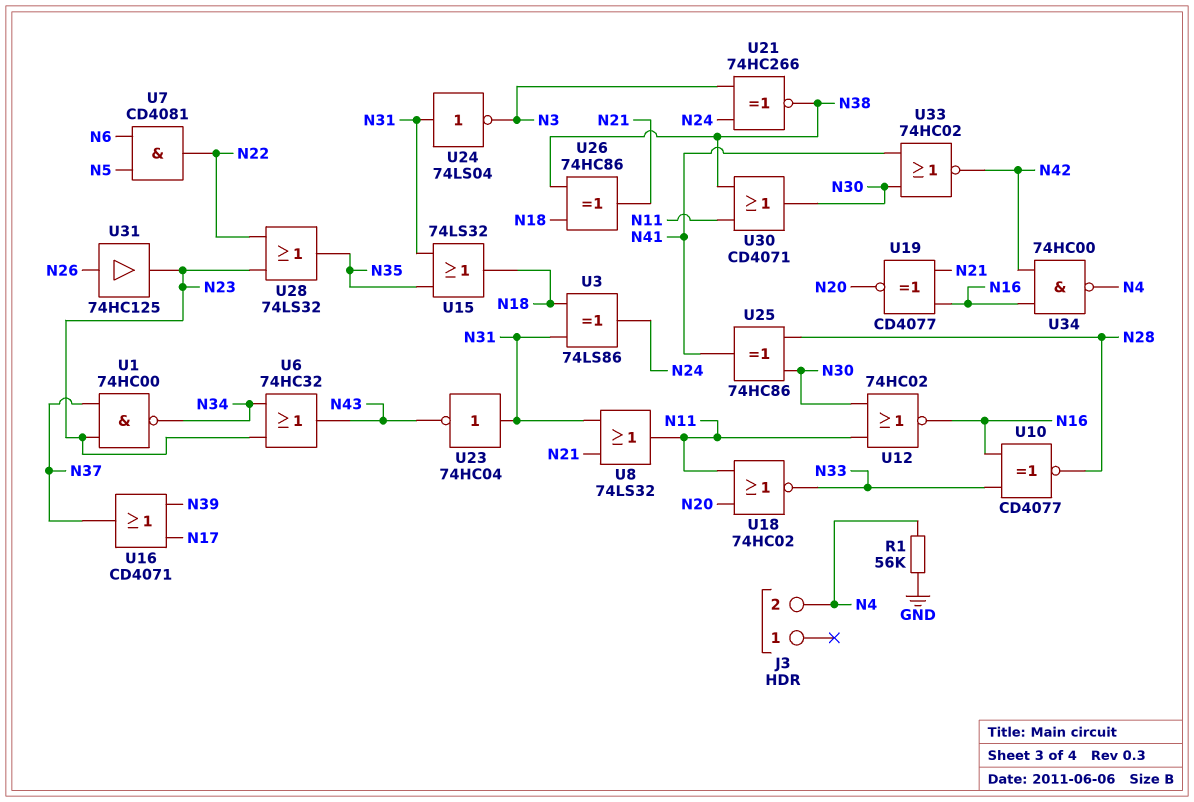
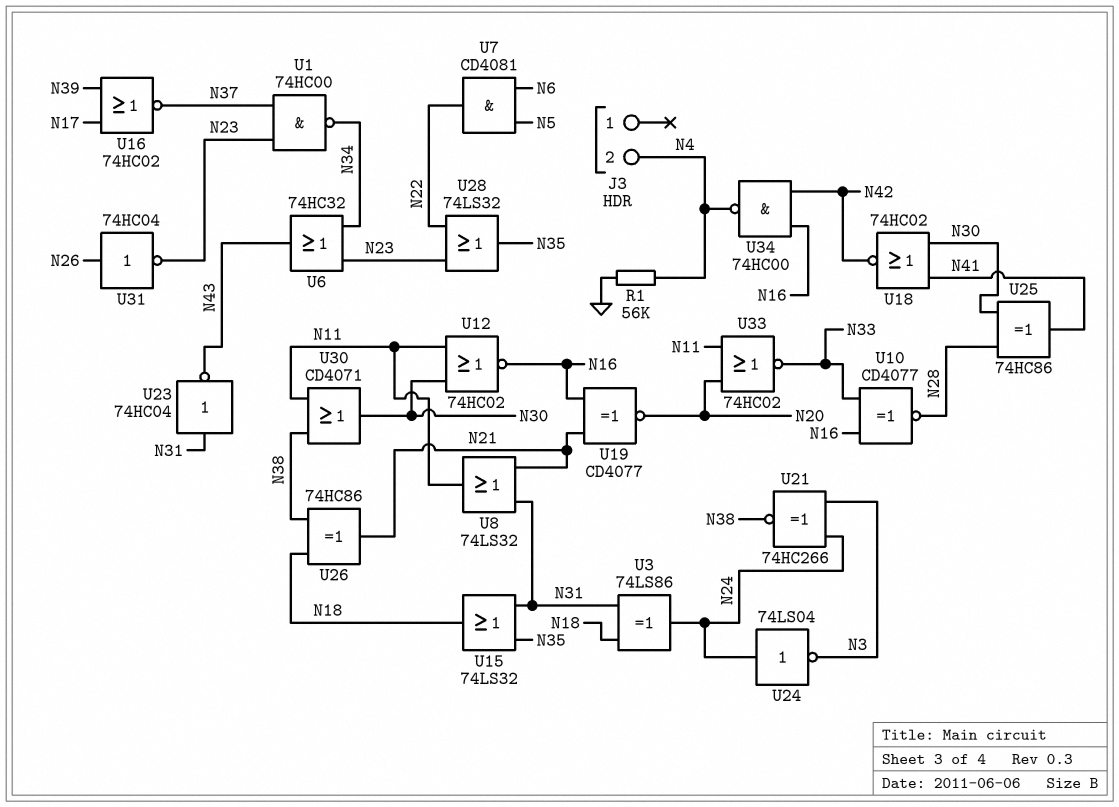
U16: OR CD4071 (in N17, in N39, out N37) -> NOR 74HC02 (in N17, in N39, out N37)
U18: NOR 74HC02 (in N11, in N20, out N33) -> NOR 74HC02 (in N30, in N41, out N42)
U24: NOT 74LS04 (in N31, out N3) -> NOT 74LS04 (in N24, out N3)
U31: buffer 74HC125 (in N26, out N23) -> NOT 74HC04 (in N26, out N23)
U33: NOR 74HC02 (in N30, in N41, out N42) -> NOR 74HC02 (in N11, in N20, out N33)

